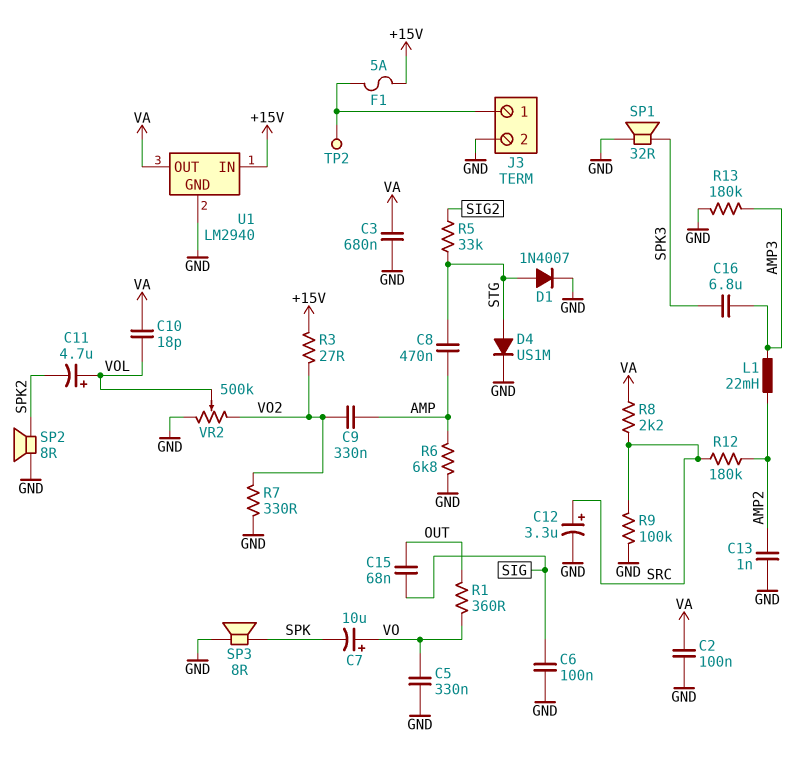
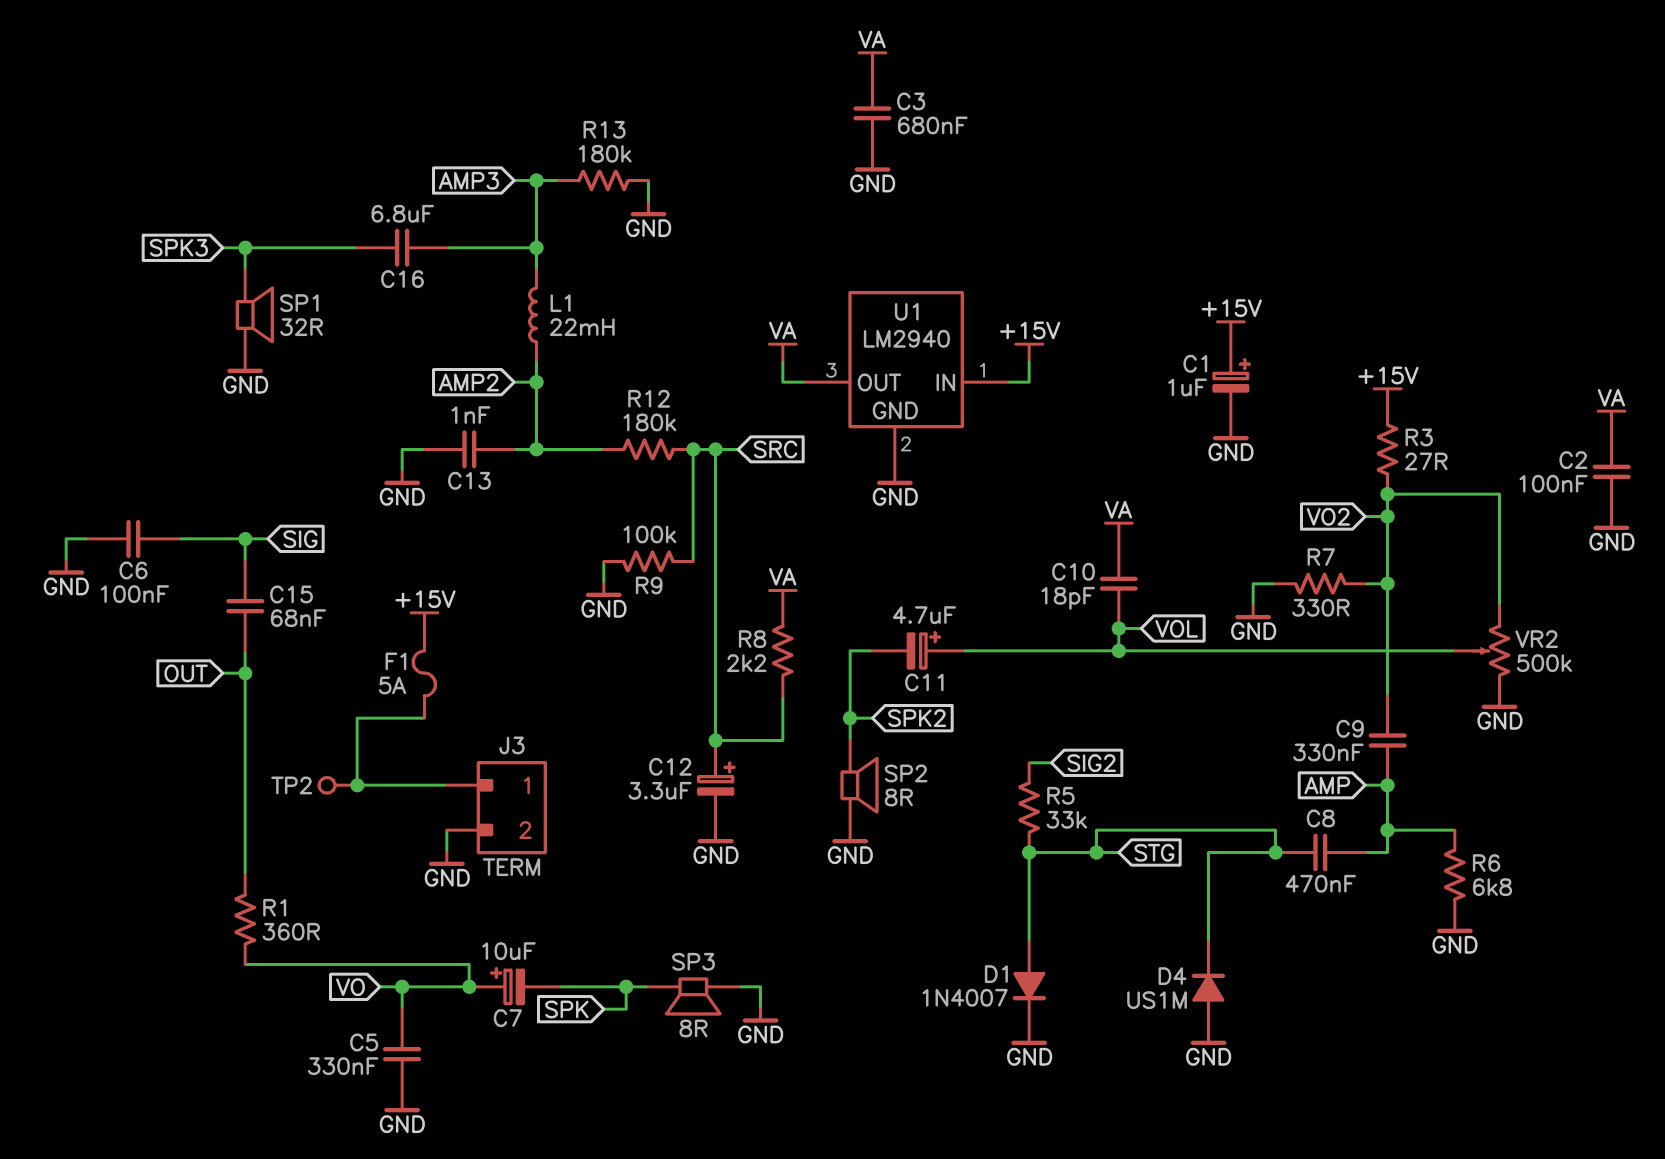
C1: none -> 1uF (plus +15V, minus GND)
D4: diode US1M (A STG, K GND) -> diode US1M (A GND, K STG)

